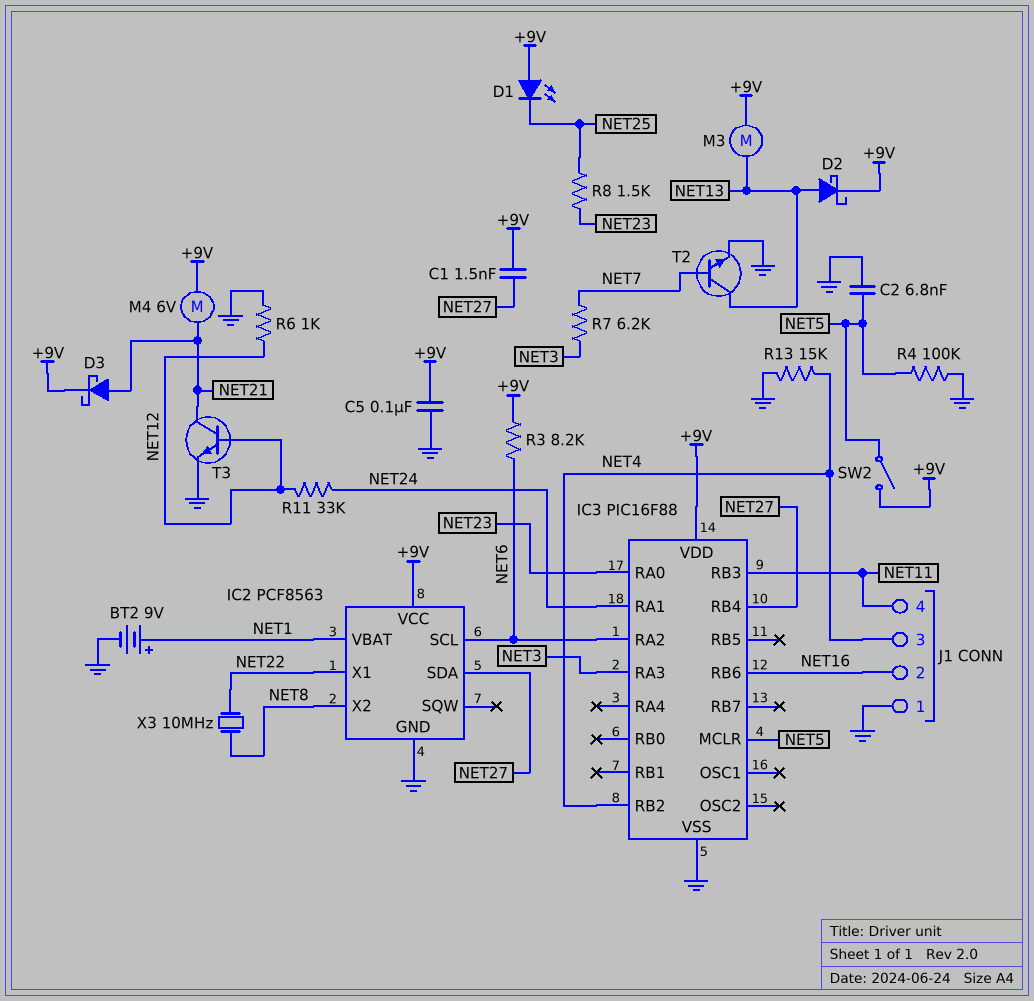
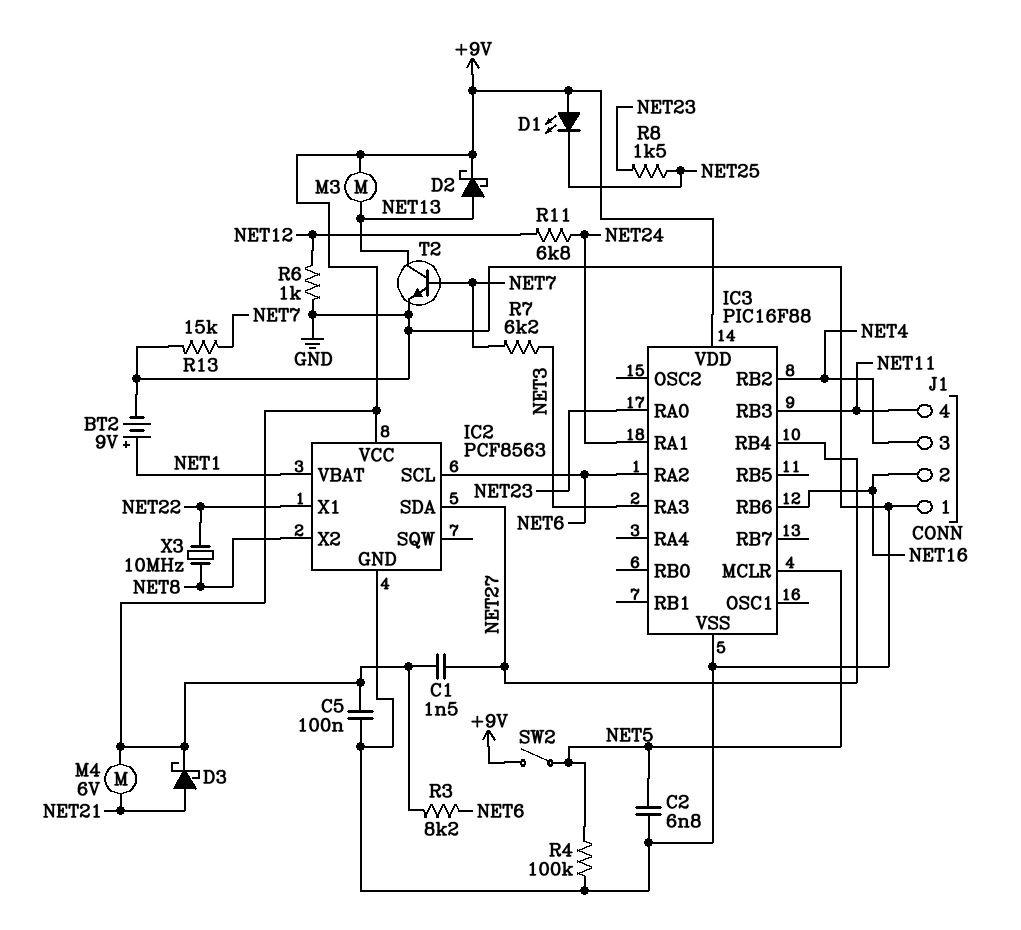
R11: 33k (NET12, NET24) -> 6.8k (NET12, NET24)
R13: 15k (GND, NET4) -> 15k (GND, NET7)
T3: NPN (B NET12, C NET21, E GND) -> none

